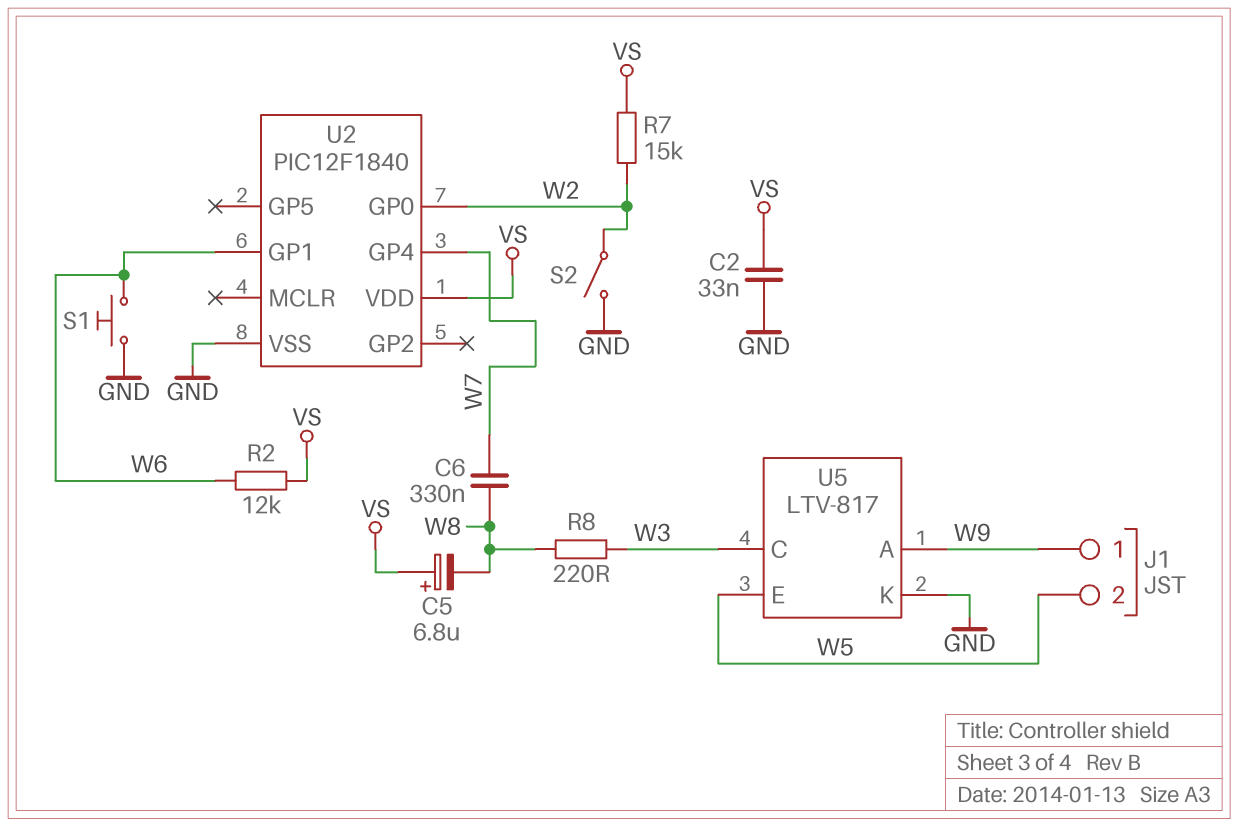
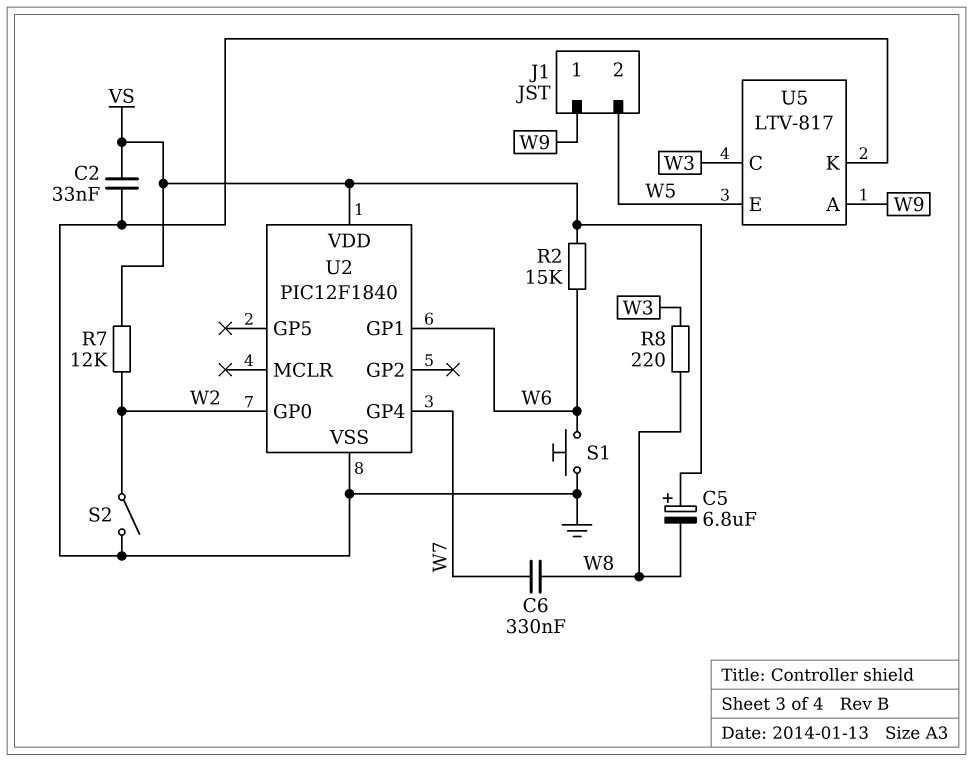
R2: 12k (VS, W6) -> 15k (VS, W6)
R7: 15k (VS, W2) -> 12k (VS, W2)

